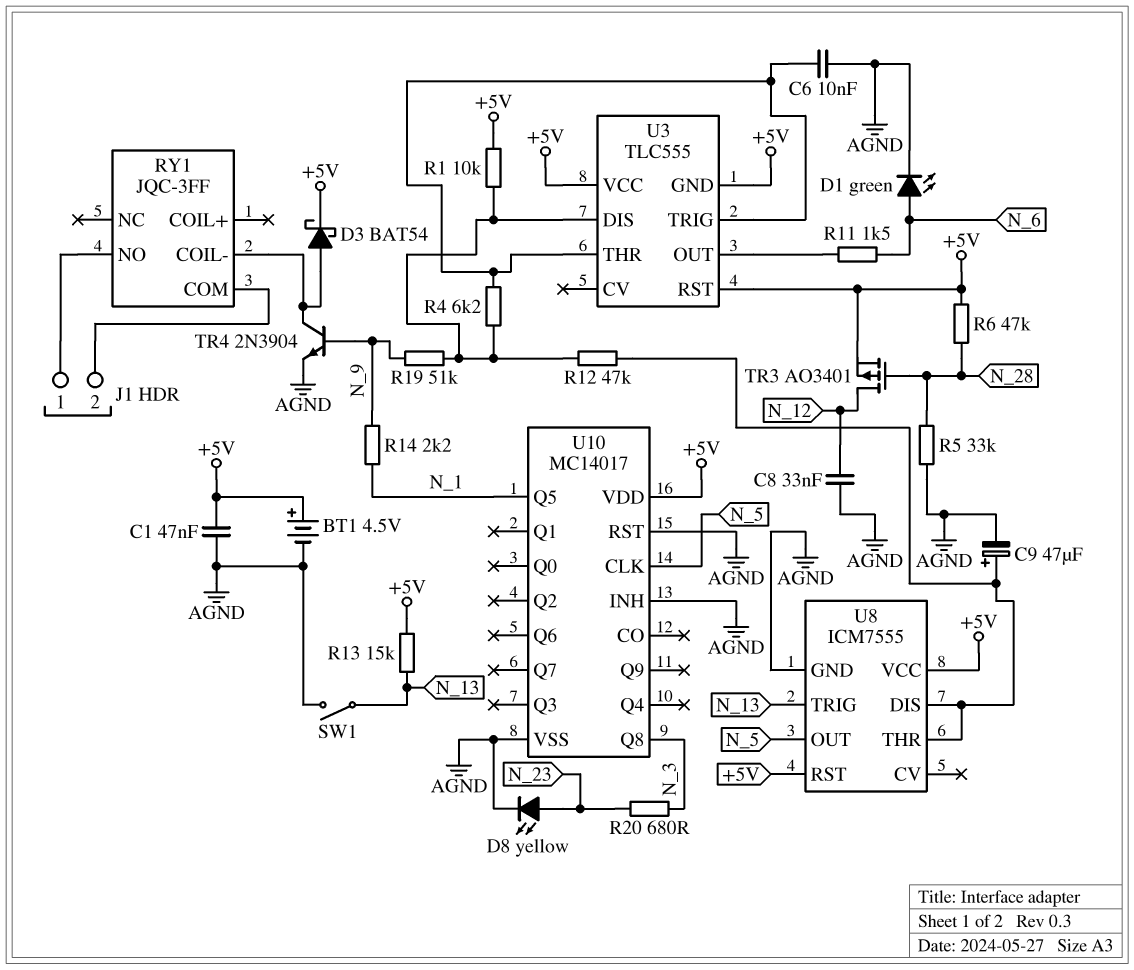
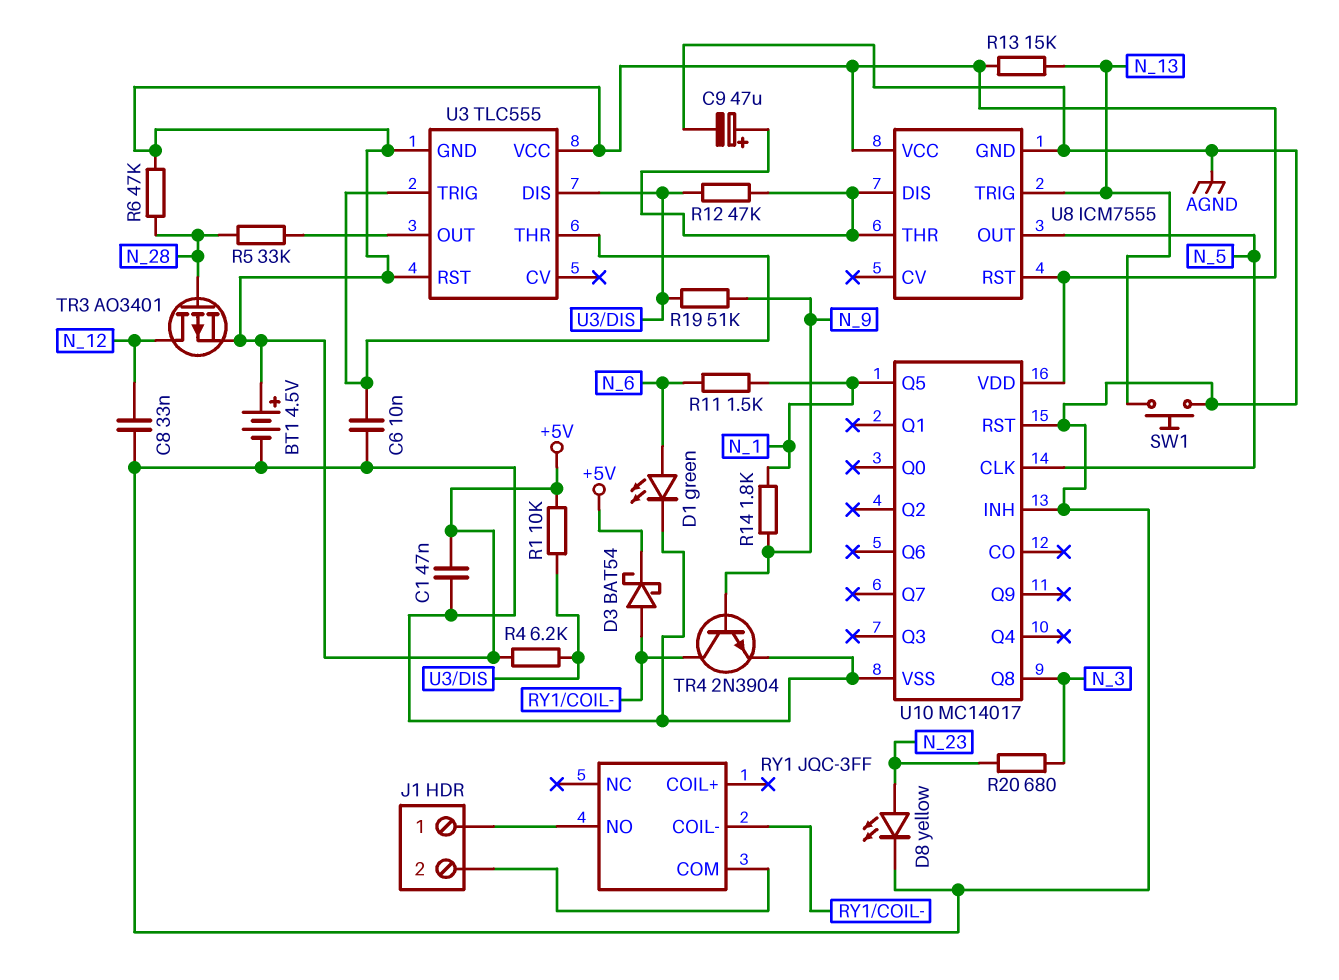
R4: 6.2k (U3/DIS, U3/THR) -> 6.2k (+5V, U3/DIS)
R5: 33k (AGND, N_28) -> 33k (N_28, U3/OUT)
R11: 1.5k (N_6, U3/OUT) -> 1.5k (N_1, N_6)
R14: 2.2k (N_1, N_9) -> 1.8k (N_1, N_9)
SW1: switch (AGND, N_13) -> button (AGND, N_13)

